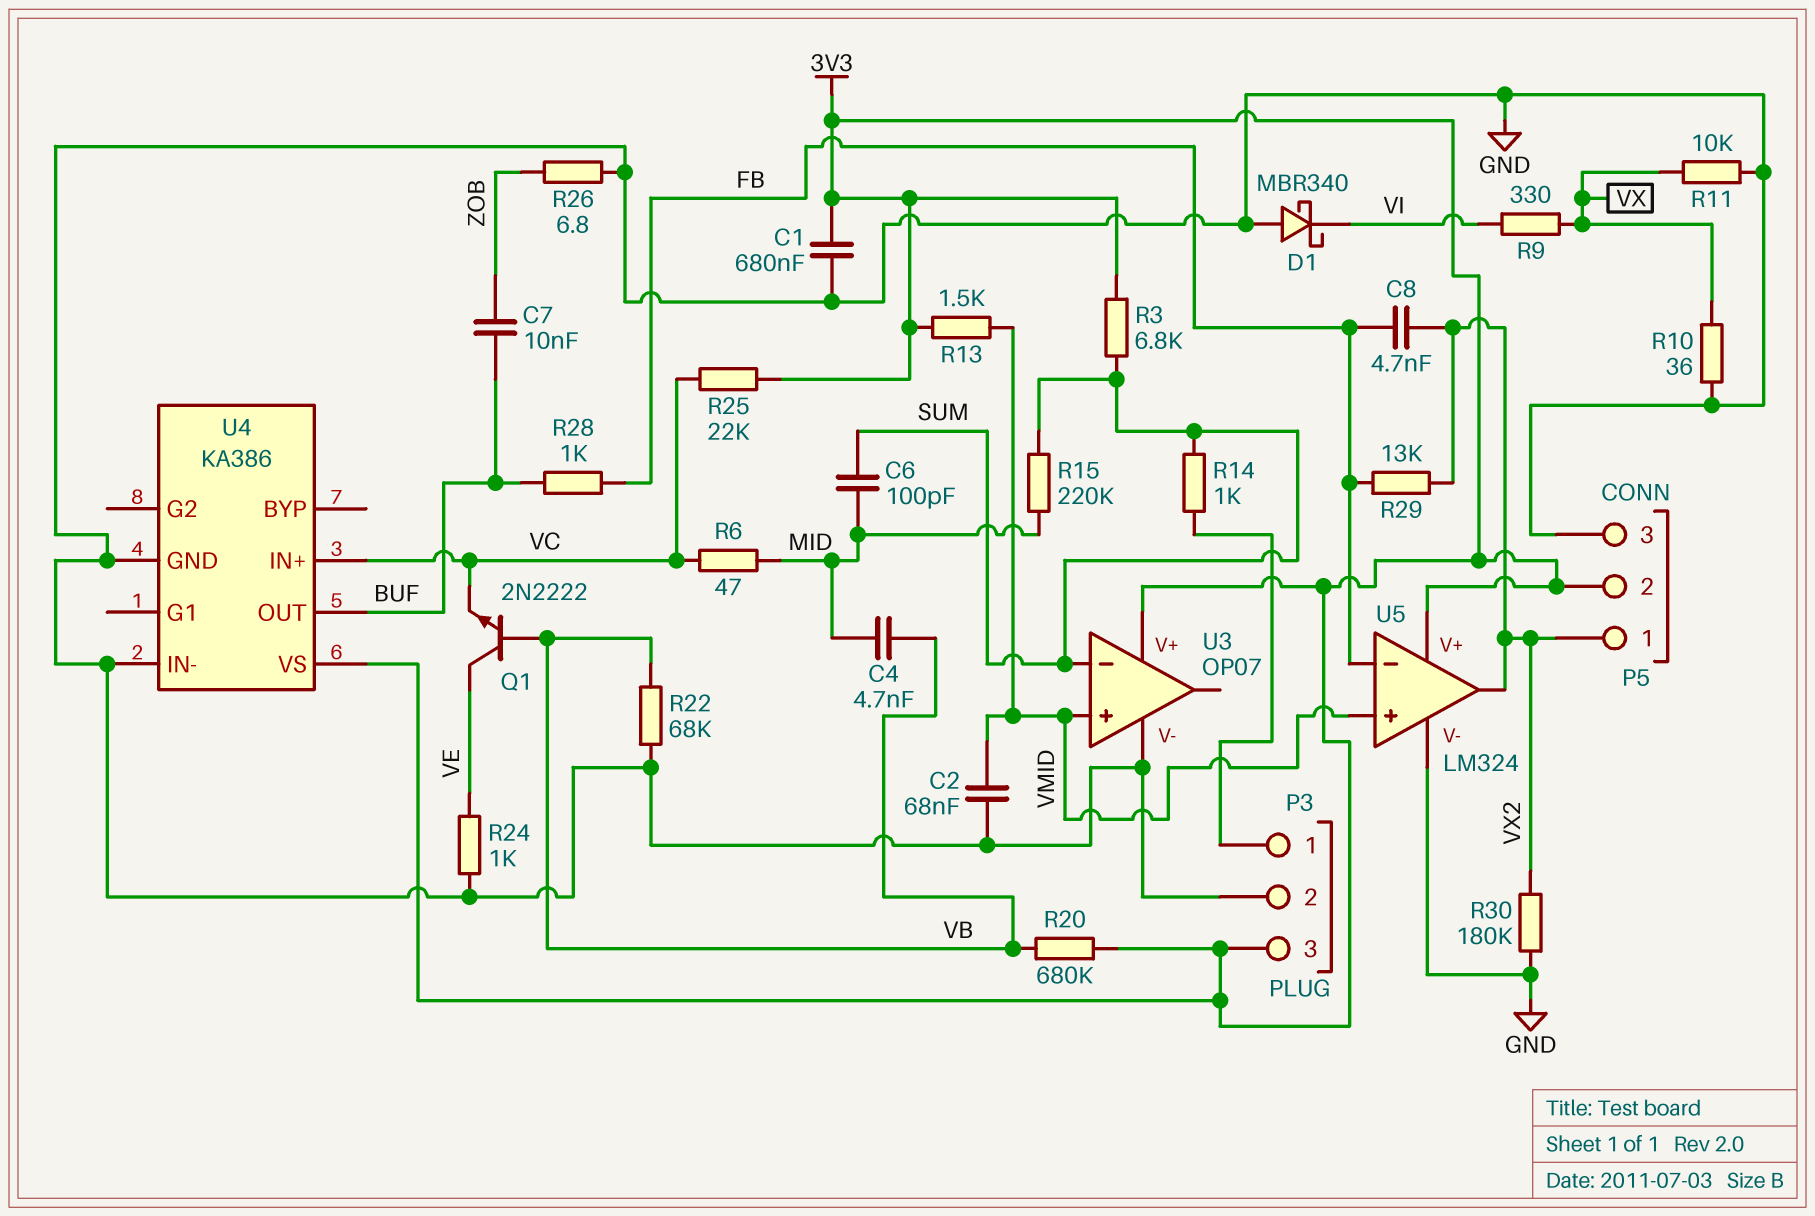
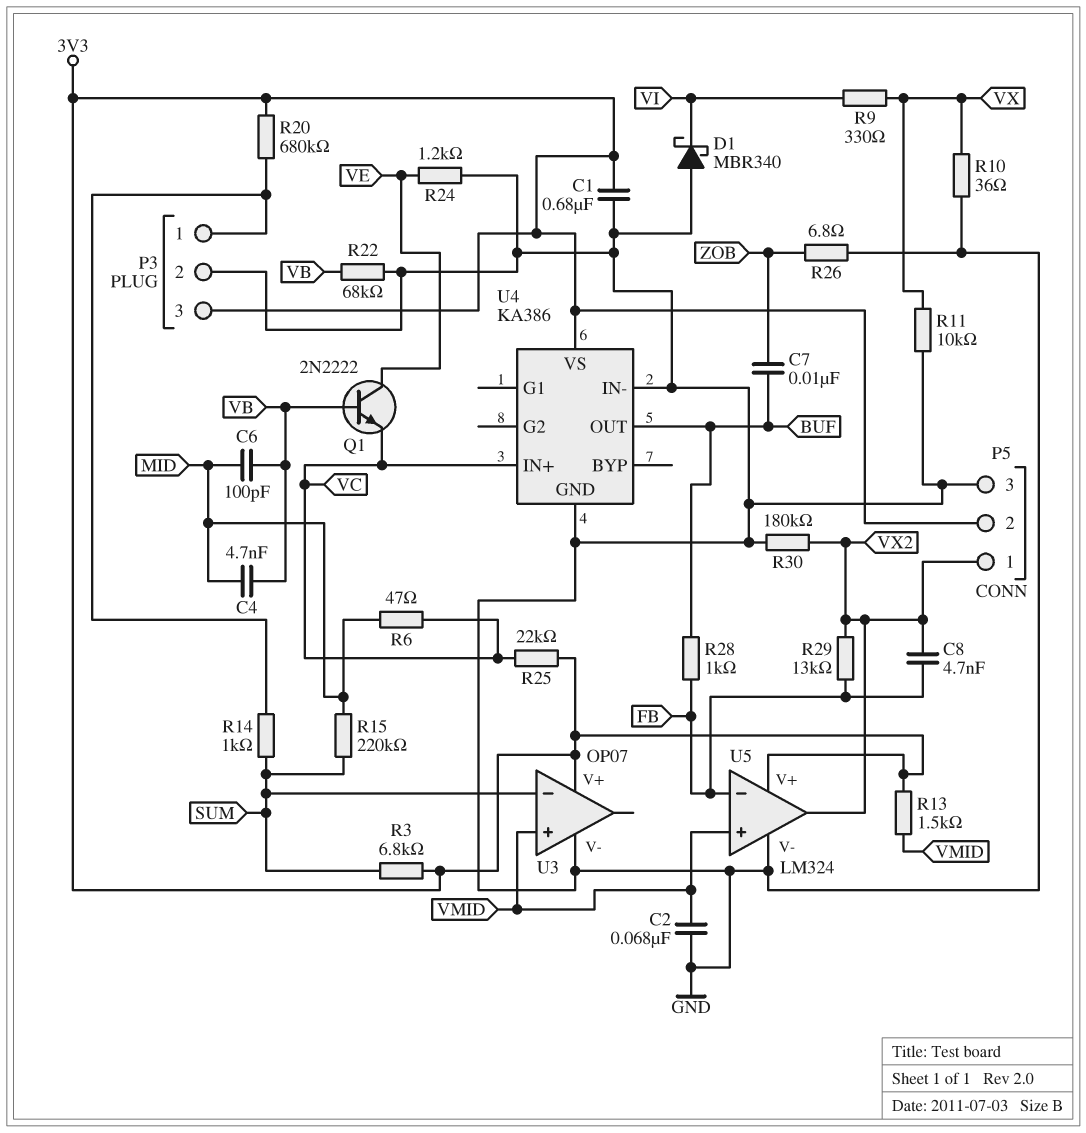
C6: 100pF (MID, SUM) -> 100pF (MID, VB)
R20: 680k (3V3, VB) -> 680k (3V3, P3/1)
R24: 1k (GND, VE) -> 1.2k (GND, VE)

